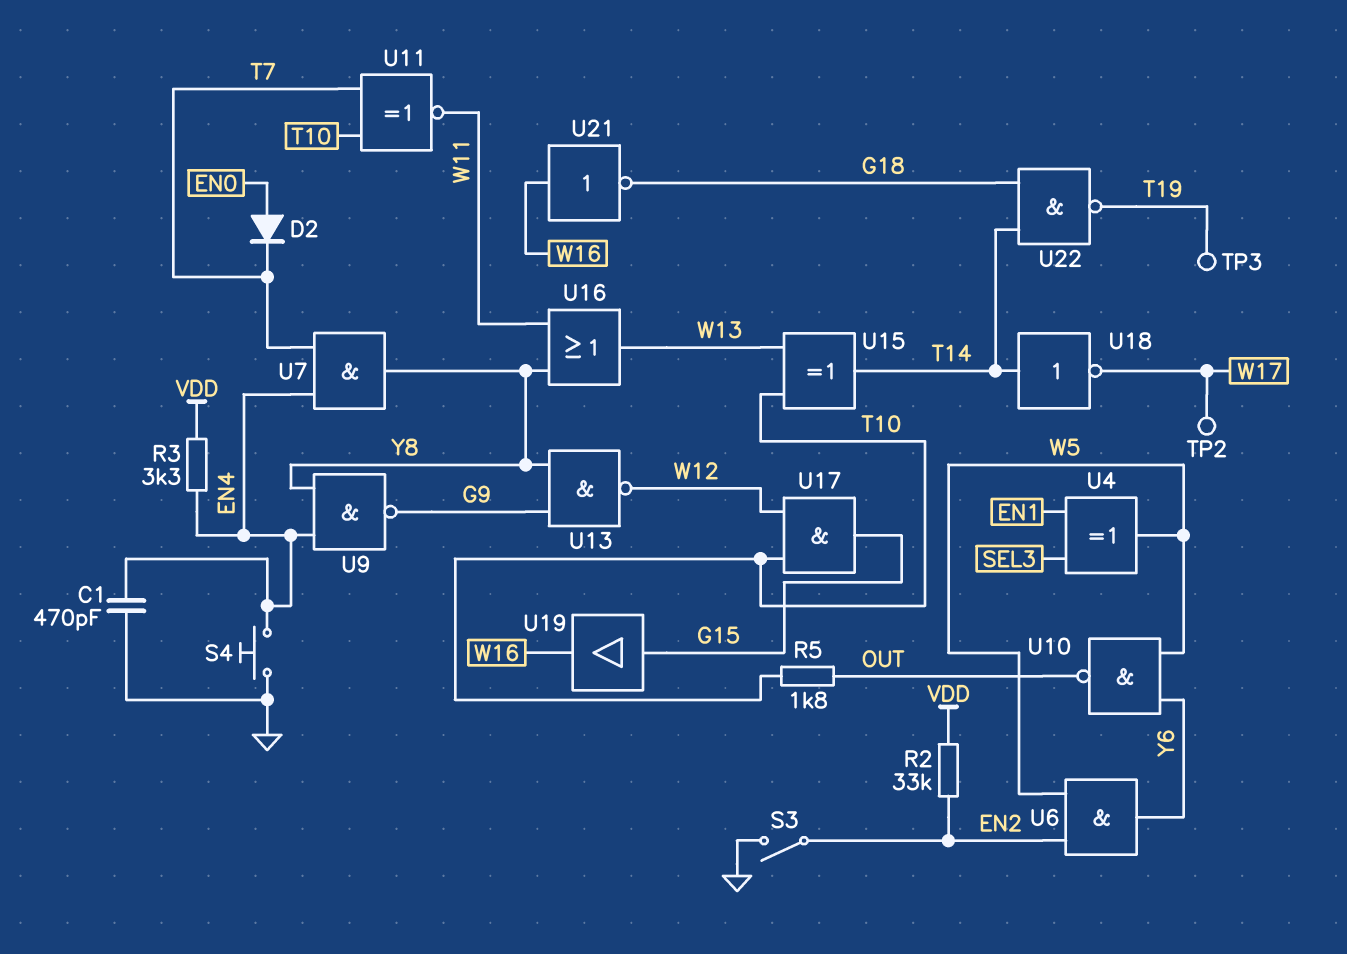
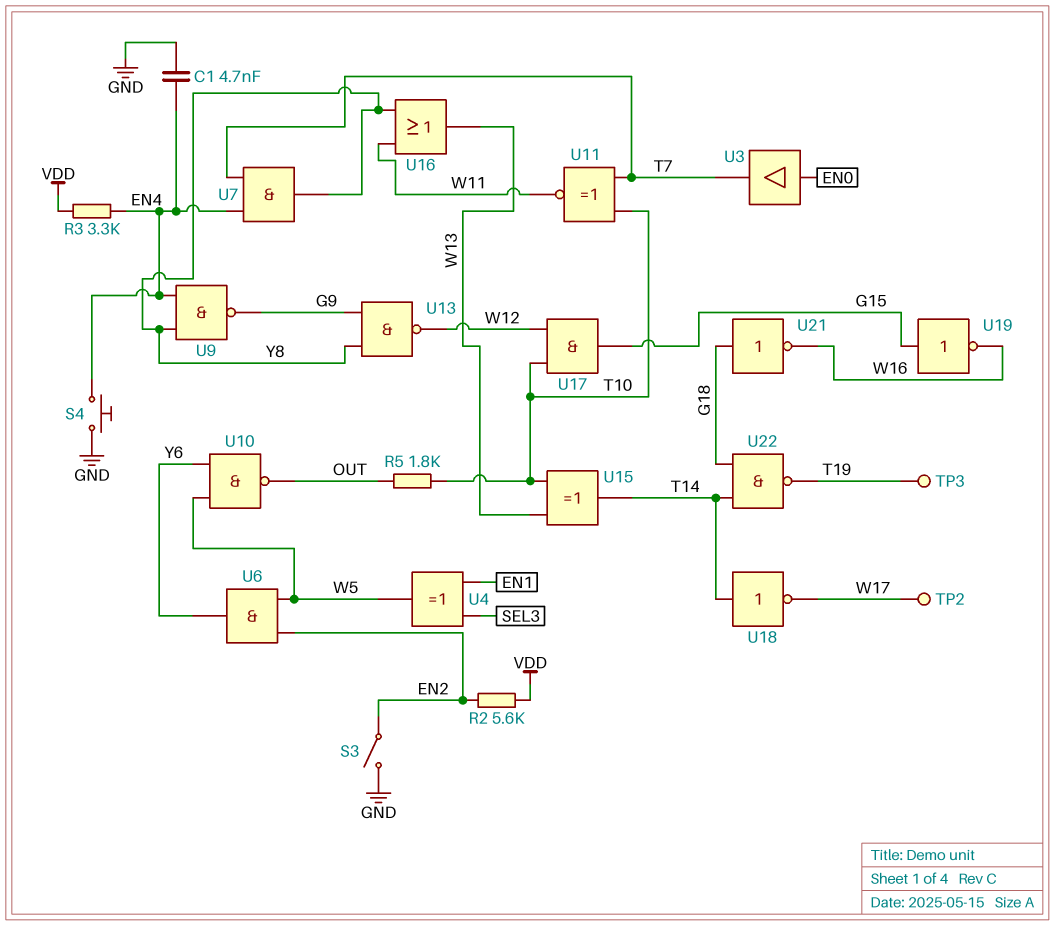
C1: 470pF (EN4, GND) -> 4.7nF (EN4, GND)
D2: diode (A EN0, K T7) -> none
R2: 33k (EN2, VDD) -> 5.6k (EN2, VDD)
U3: none -> buffer (in EN0, out T7)
U19: buffer (in G15, out W16) -> NOT (in G15, out W16)
U21: NOT (in W16, out G18) -> NOT (in G18, out W16)

